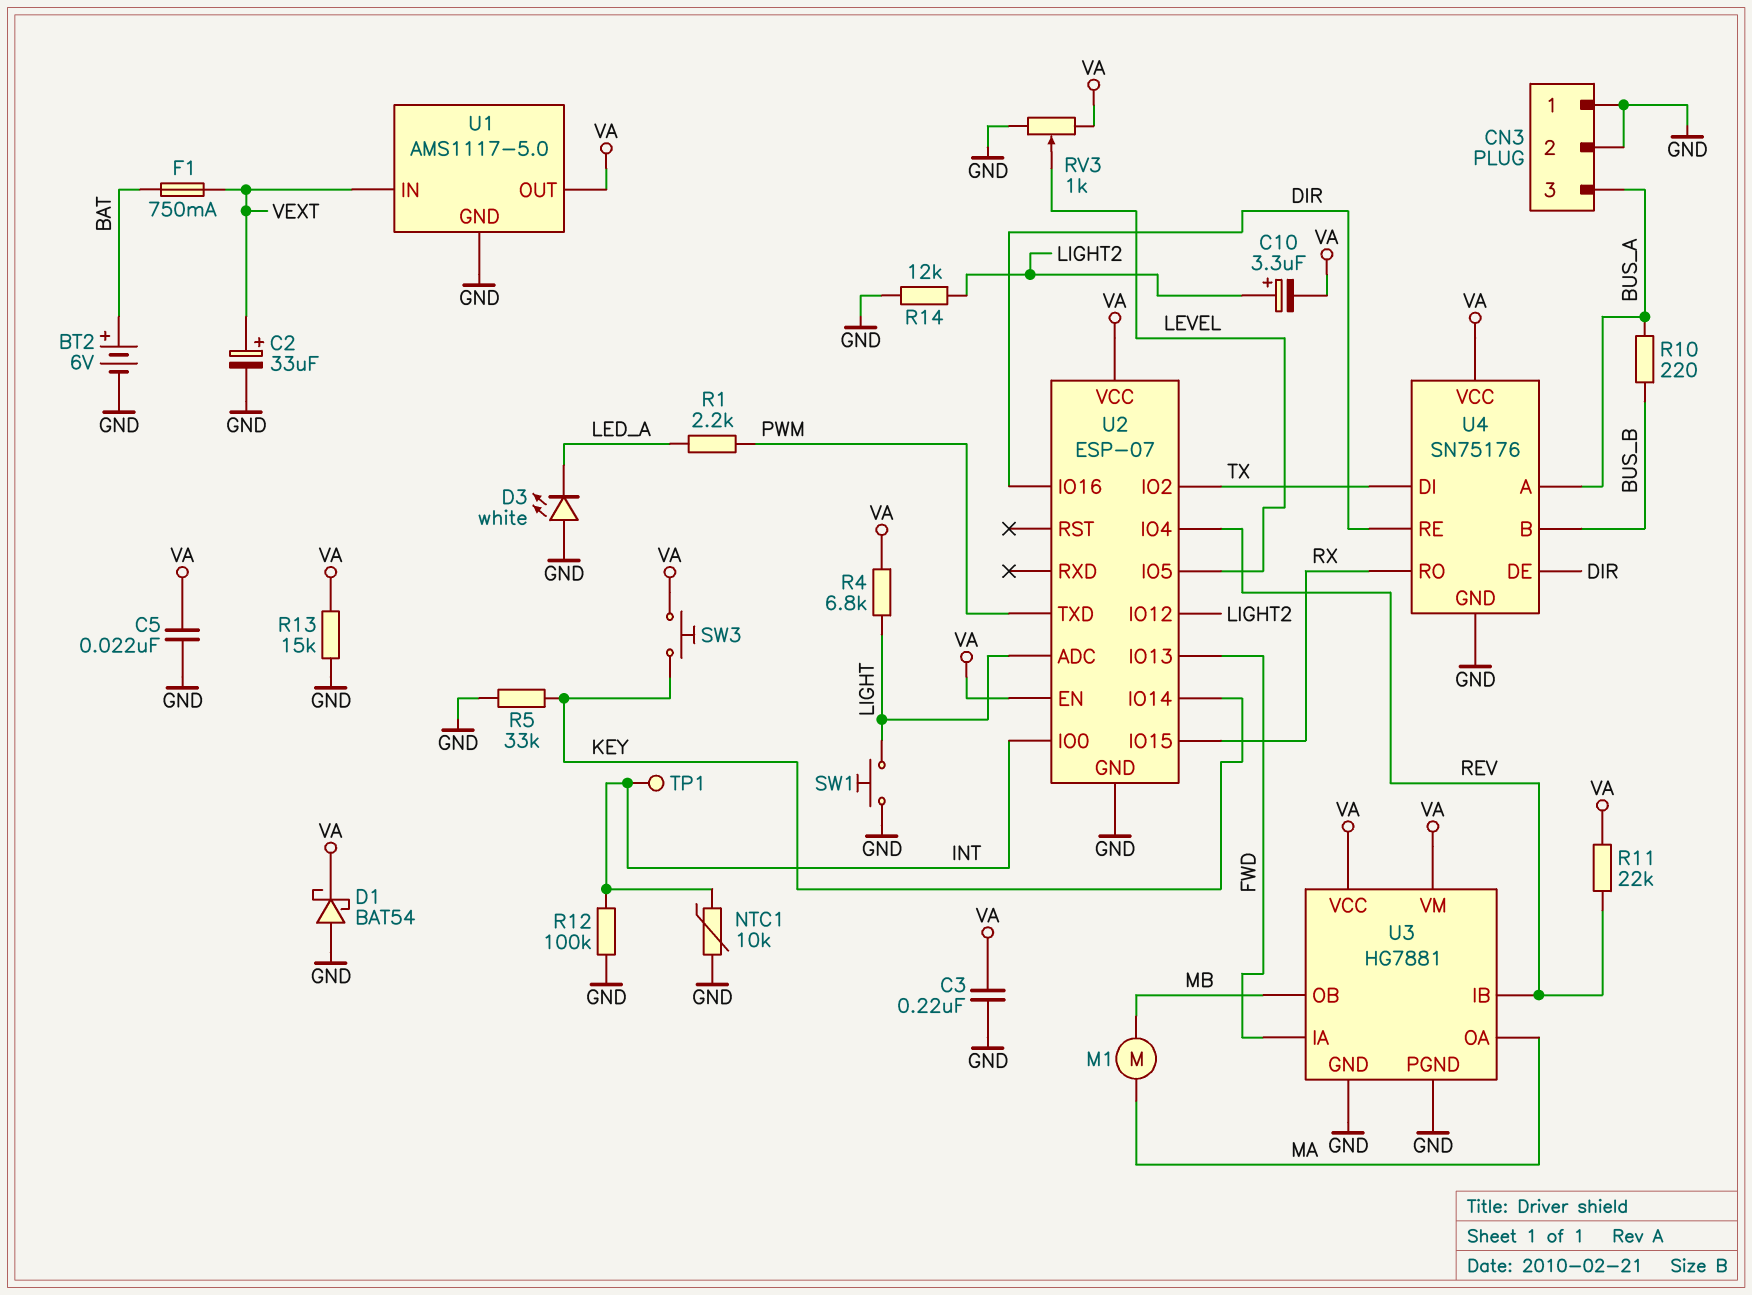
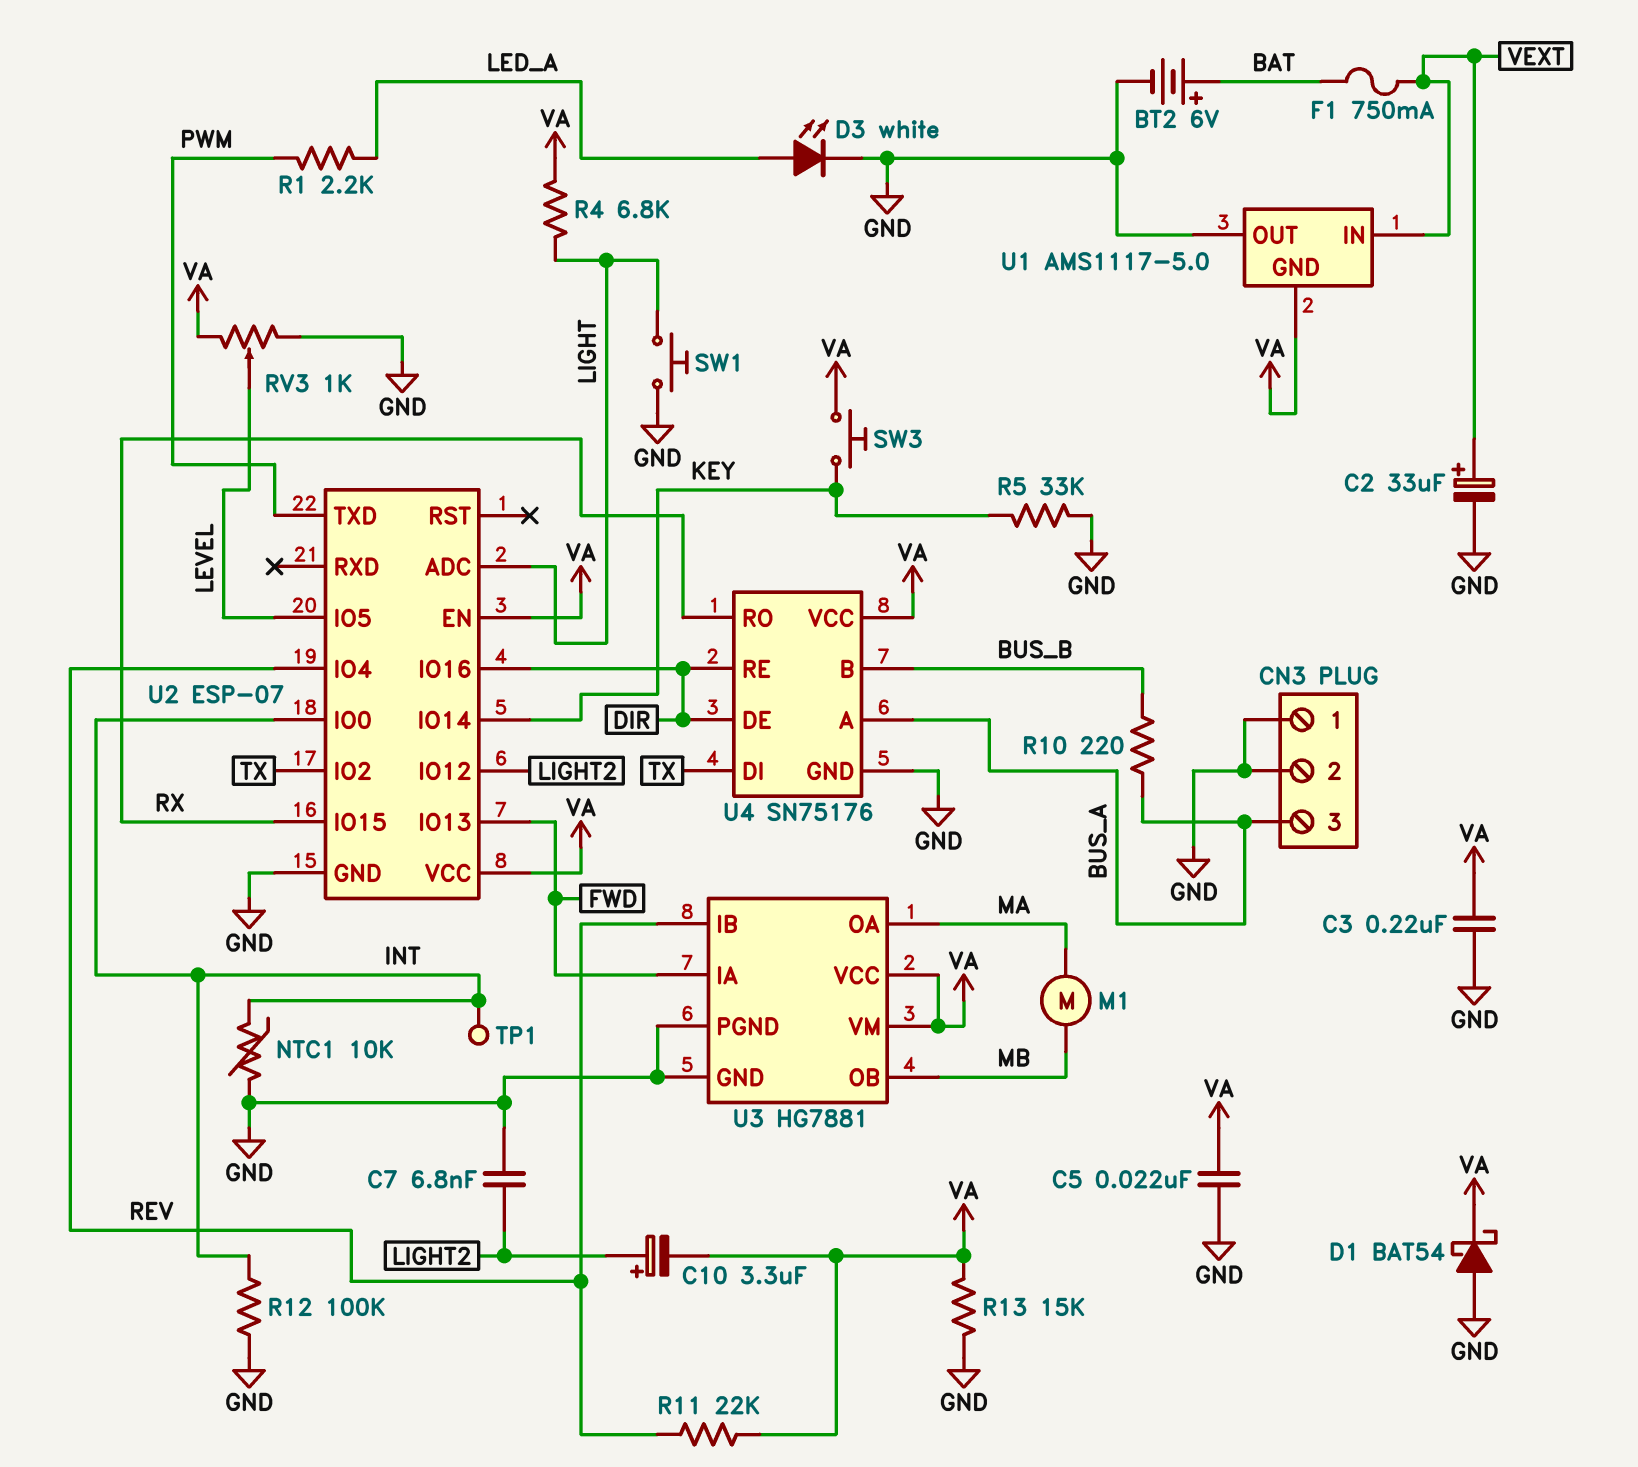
C7: none -> 6.8nF (GND, LIGHT2)
D3: LED white (A GND, K LED_A) -> LED white (A LED_A, K GND)
R14: 12k (GND, LIGHT2) -> none
U1 pin GND: GND -> VA
U1 pin OUT: VA -> GND

